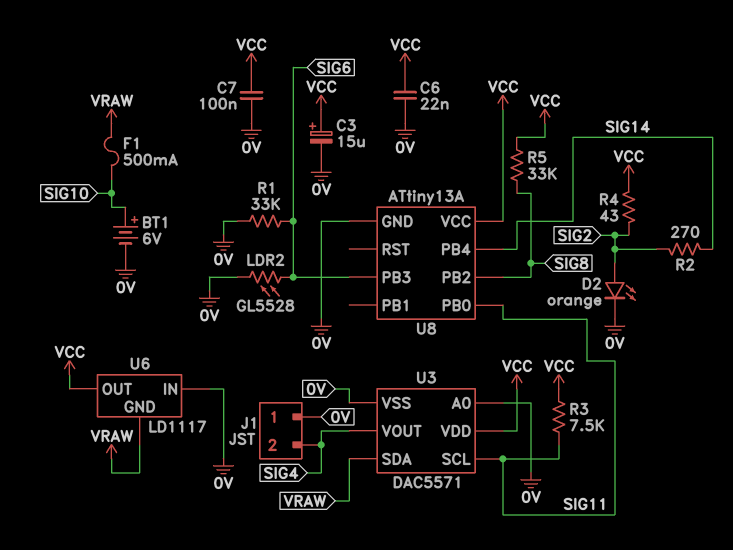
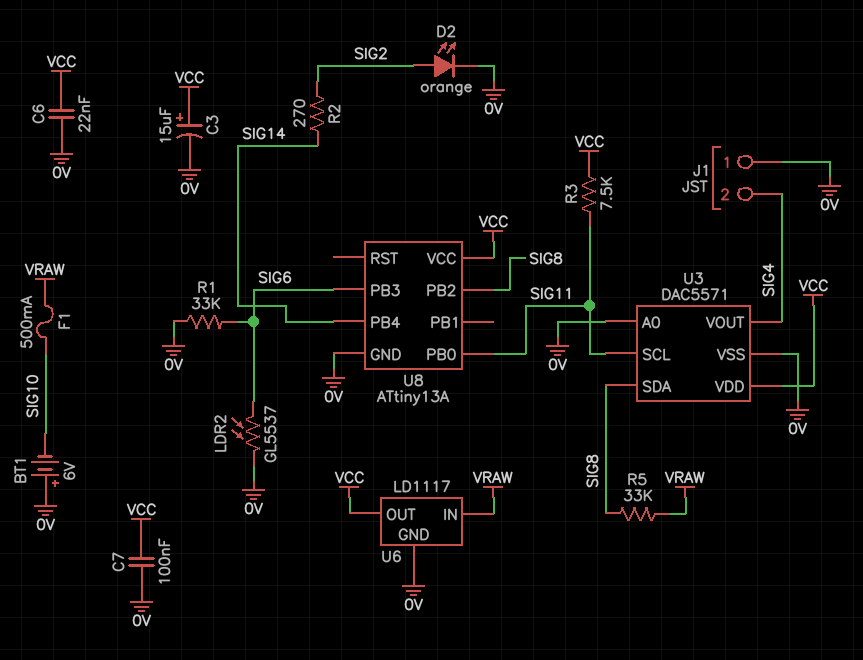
BT1: 6V (plus SIG10, minus 0V) -> 6V (plus 0V, minus SIG10)
LDR2: GL5528 (0V, SIG6) -> GL5537 (0V, SIG6)
R4: 43 (SIG2, VCC) -> none
R5: 33k (SIG8, VCC) -> 33k (SIG8, VRAW)
U3 pin SDA: VRAW -> SIG8
U6 pin GND: VRAW -> 0V
U6 pin IN: 0V -> VRAW

